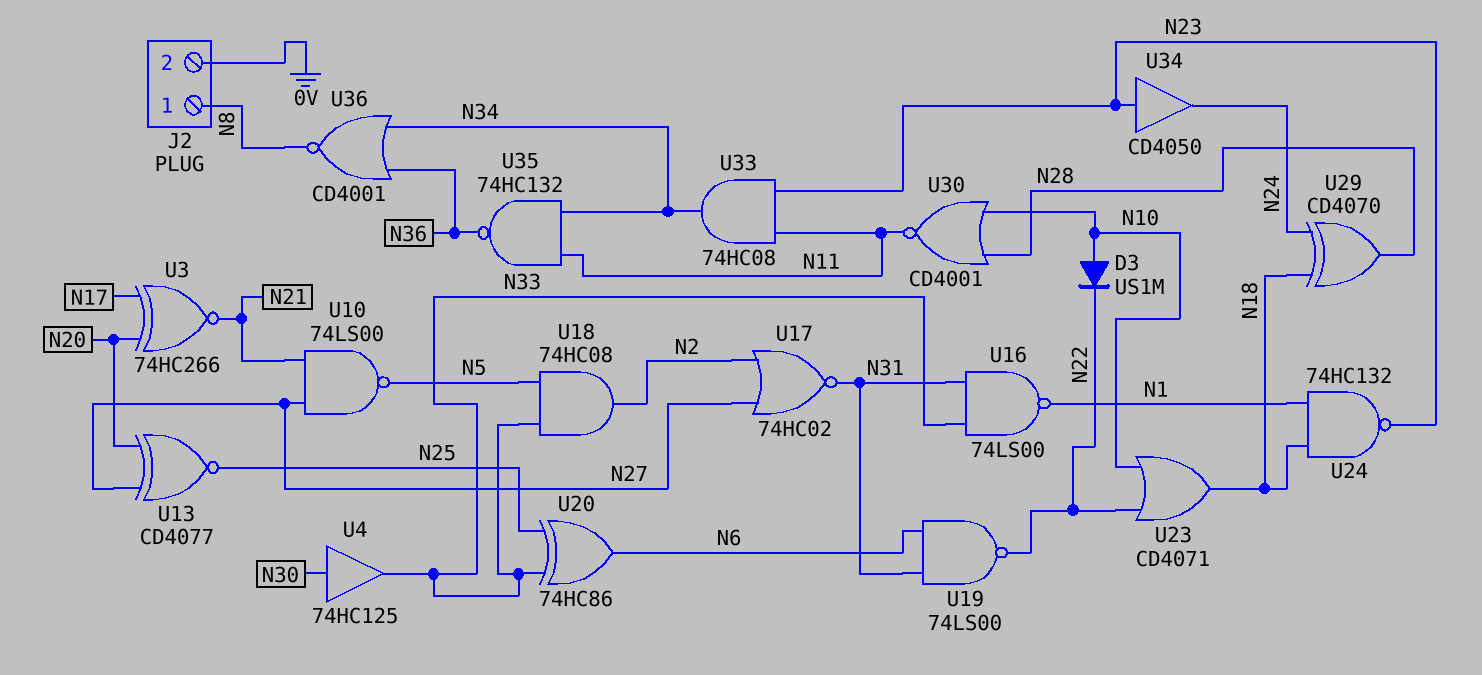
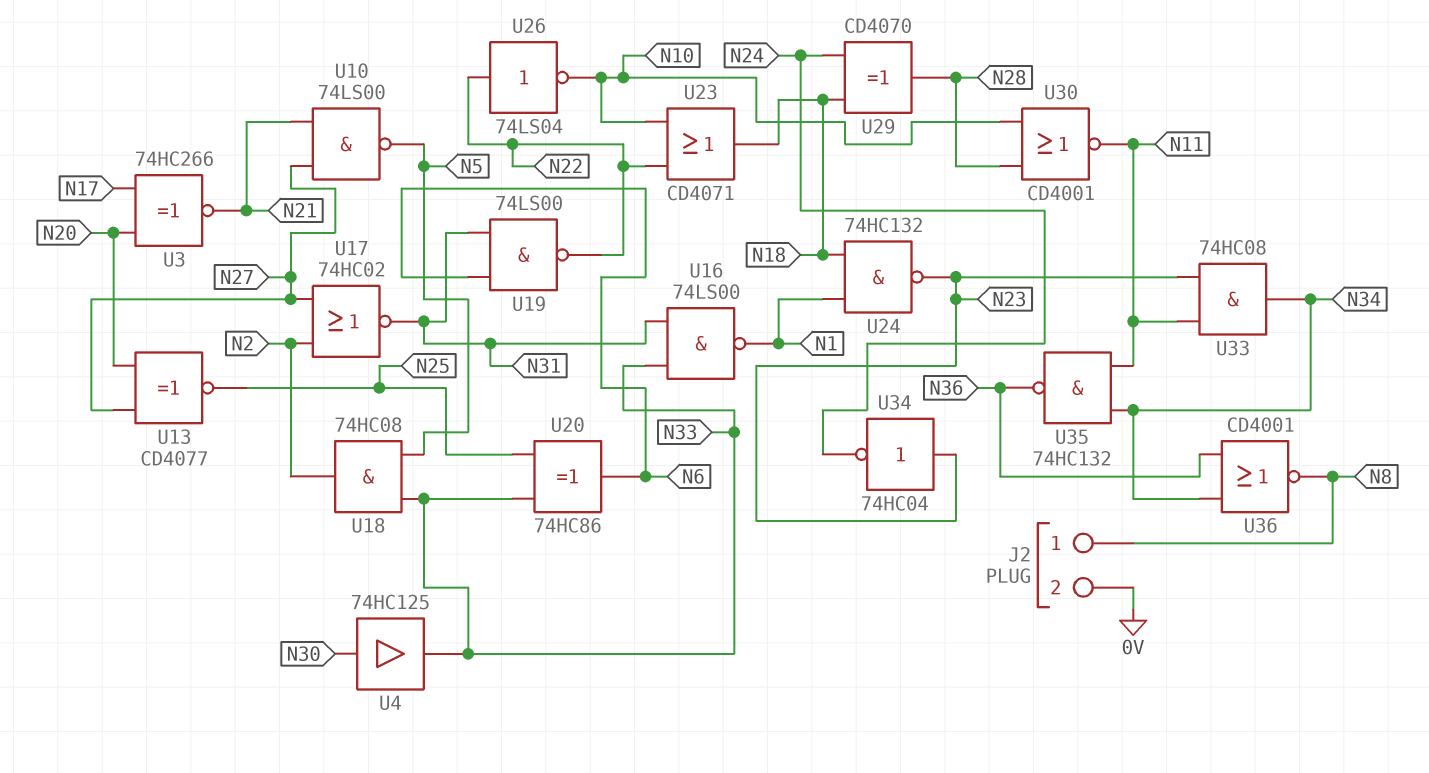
D3: diode US1M (A N10, K N22) -> none
U26: none -> NOT 74LS04 (in N22, out N10)
U34: buffer CD4050 (in N23, out N24) -> NOT 74HC04 (in N23, out N24)

